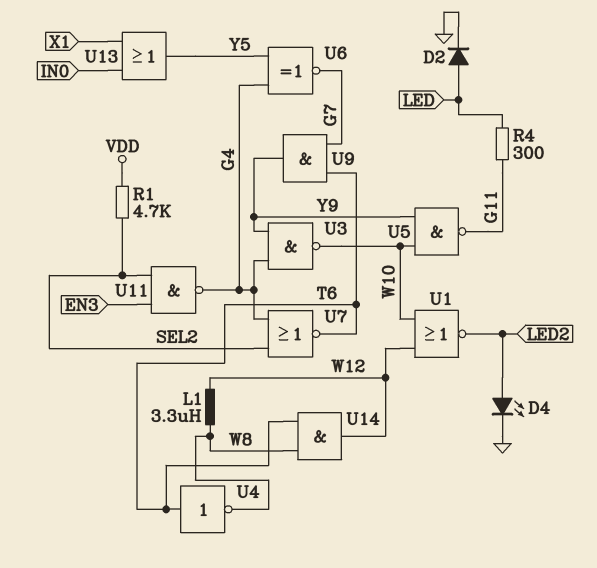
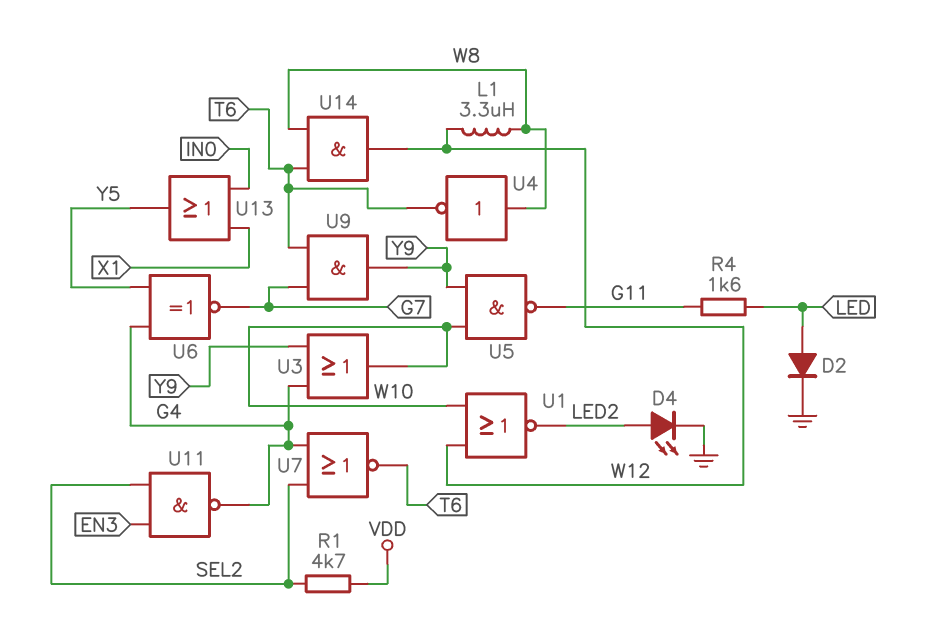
R4: 300 (G11, LED) -> 1.6k (G11, LED)
U3: NAND (in G4, in Y9, out W10) -> OR (in G4, in Y9, out W10)
U4: NOT (in T6, out W8) -> NOT (in W8, out T6)

